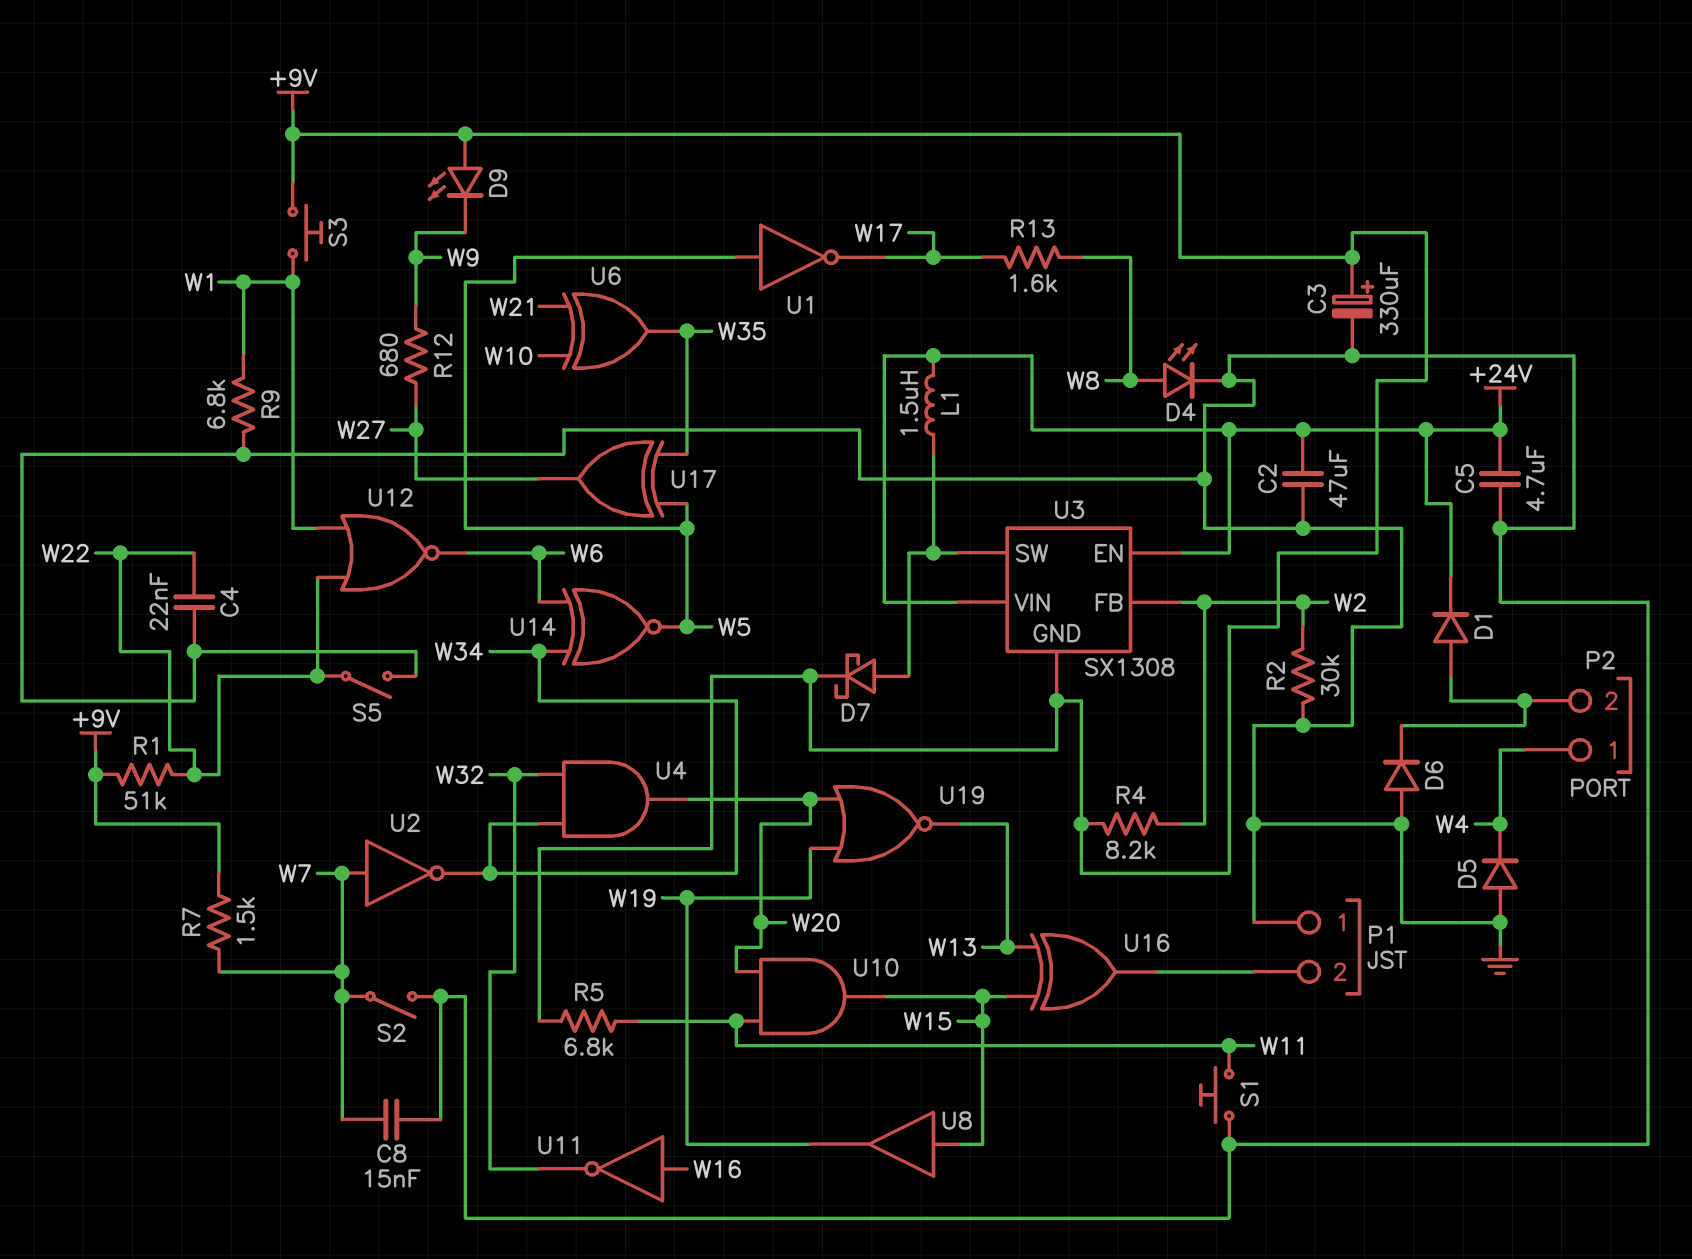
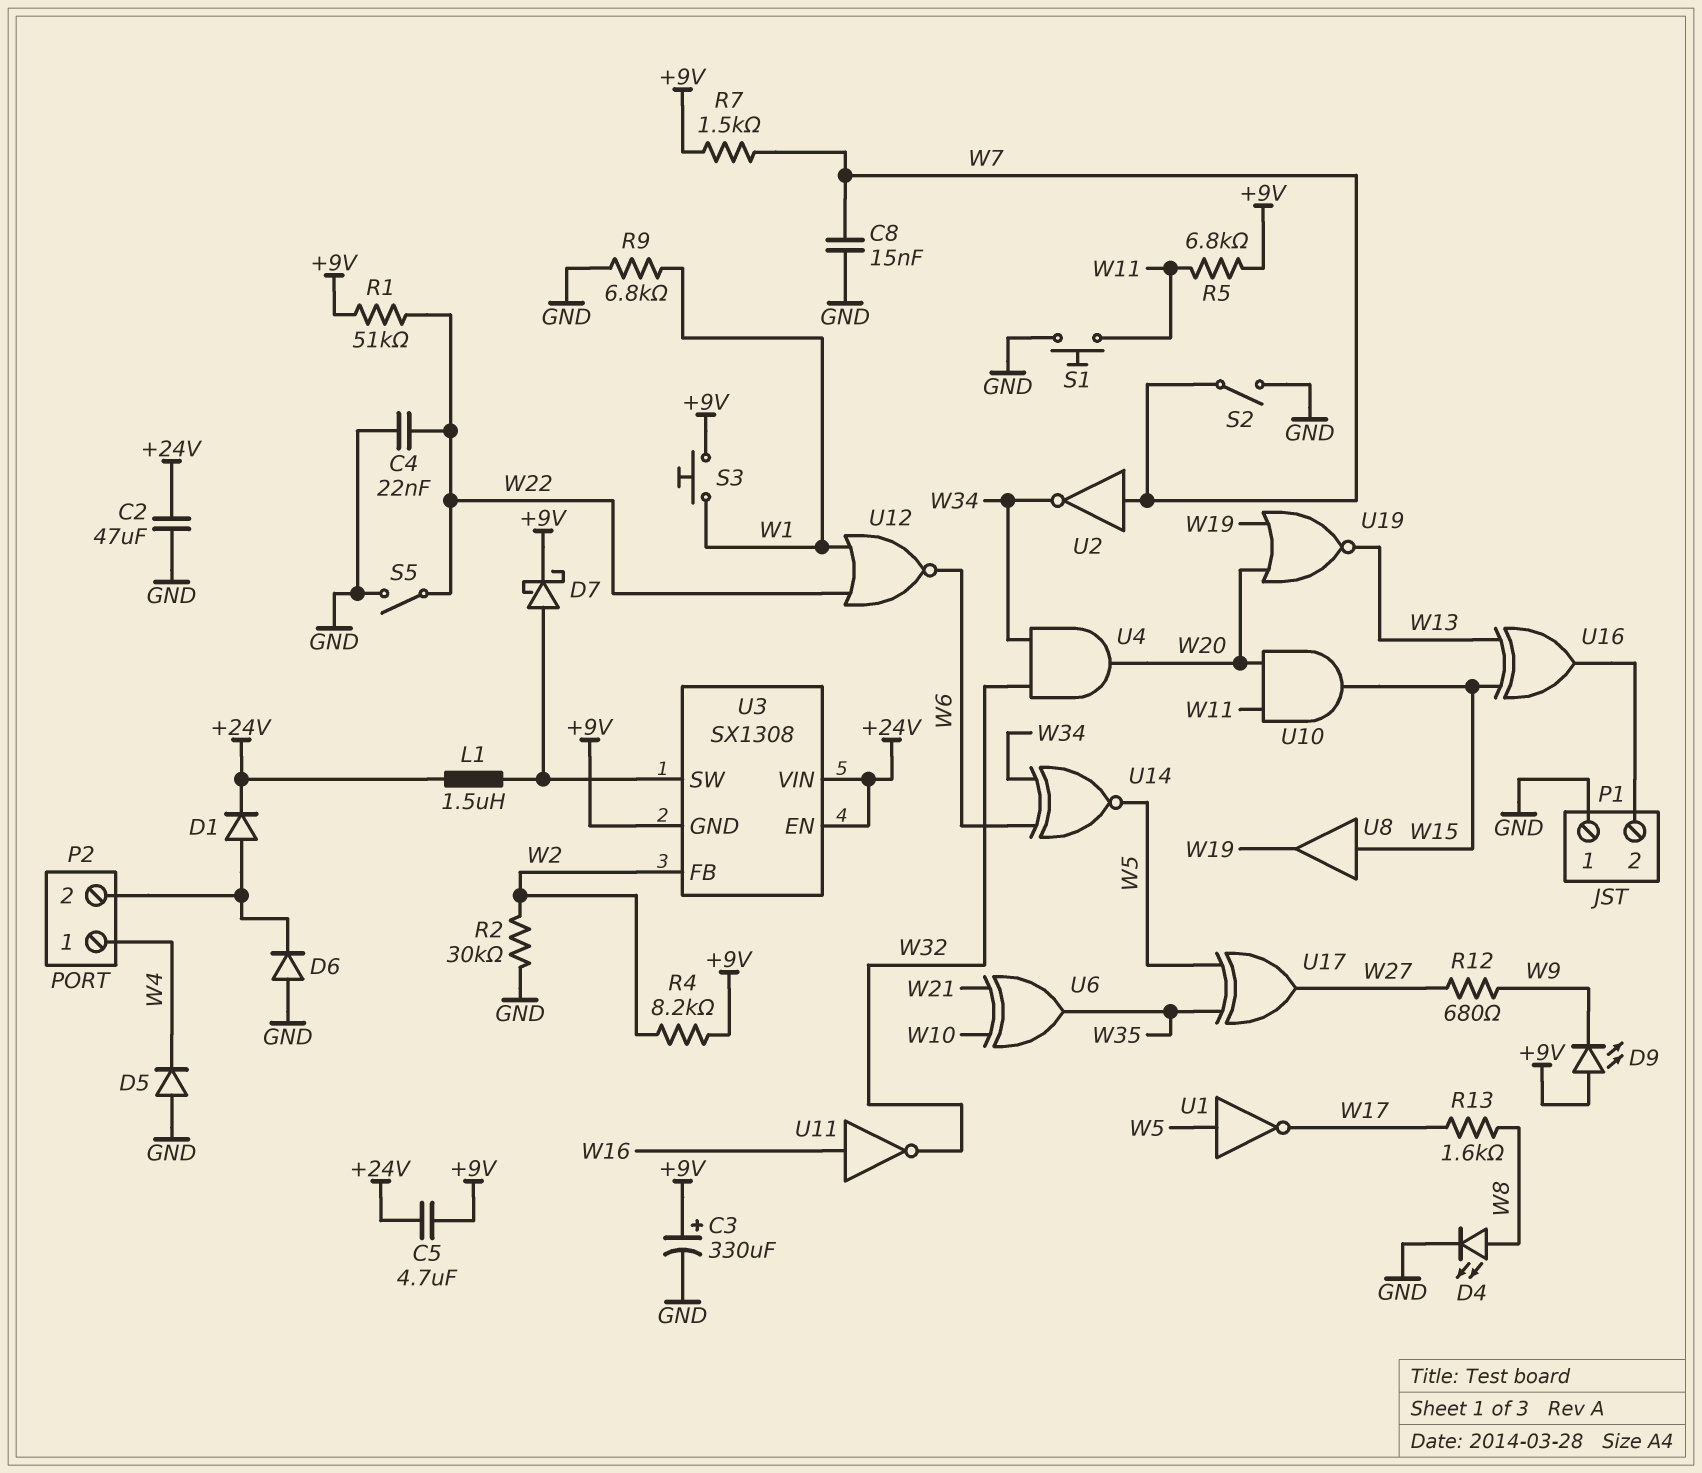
C5: 4.7uF (+24V, GND) -> 4.7uF (+9V, +24V)

